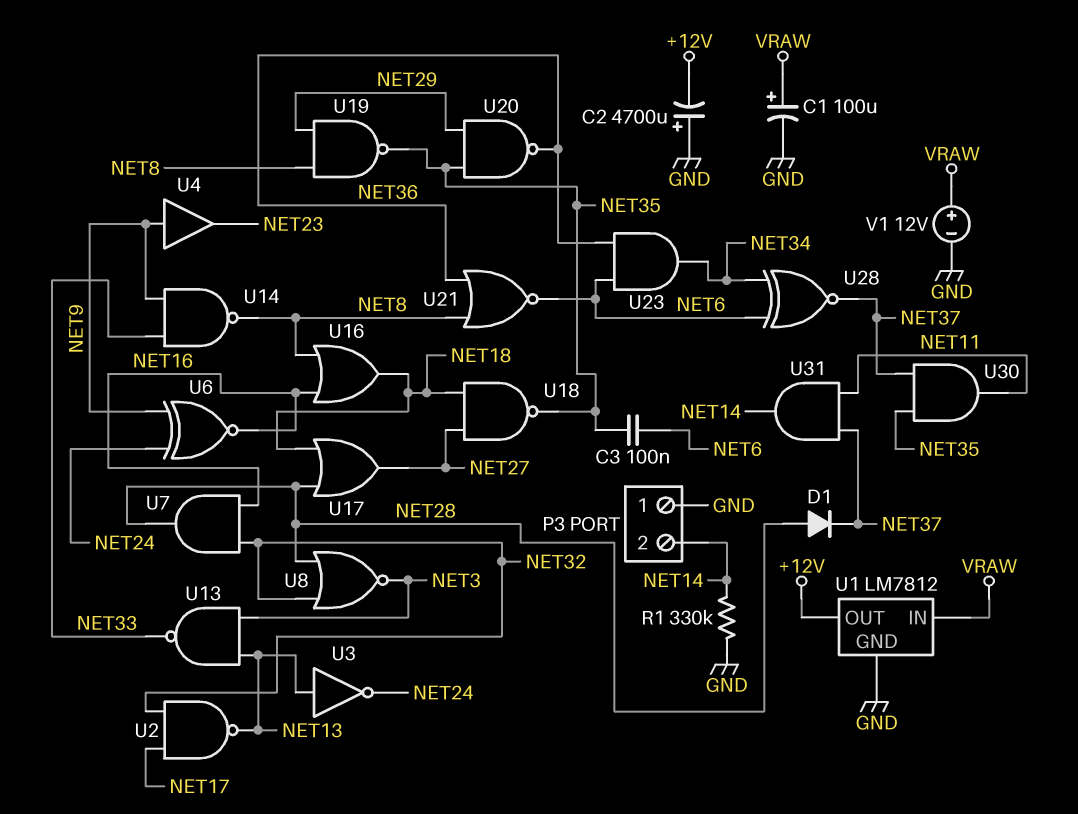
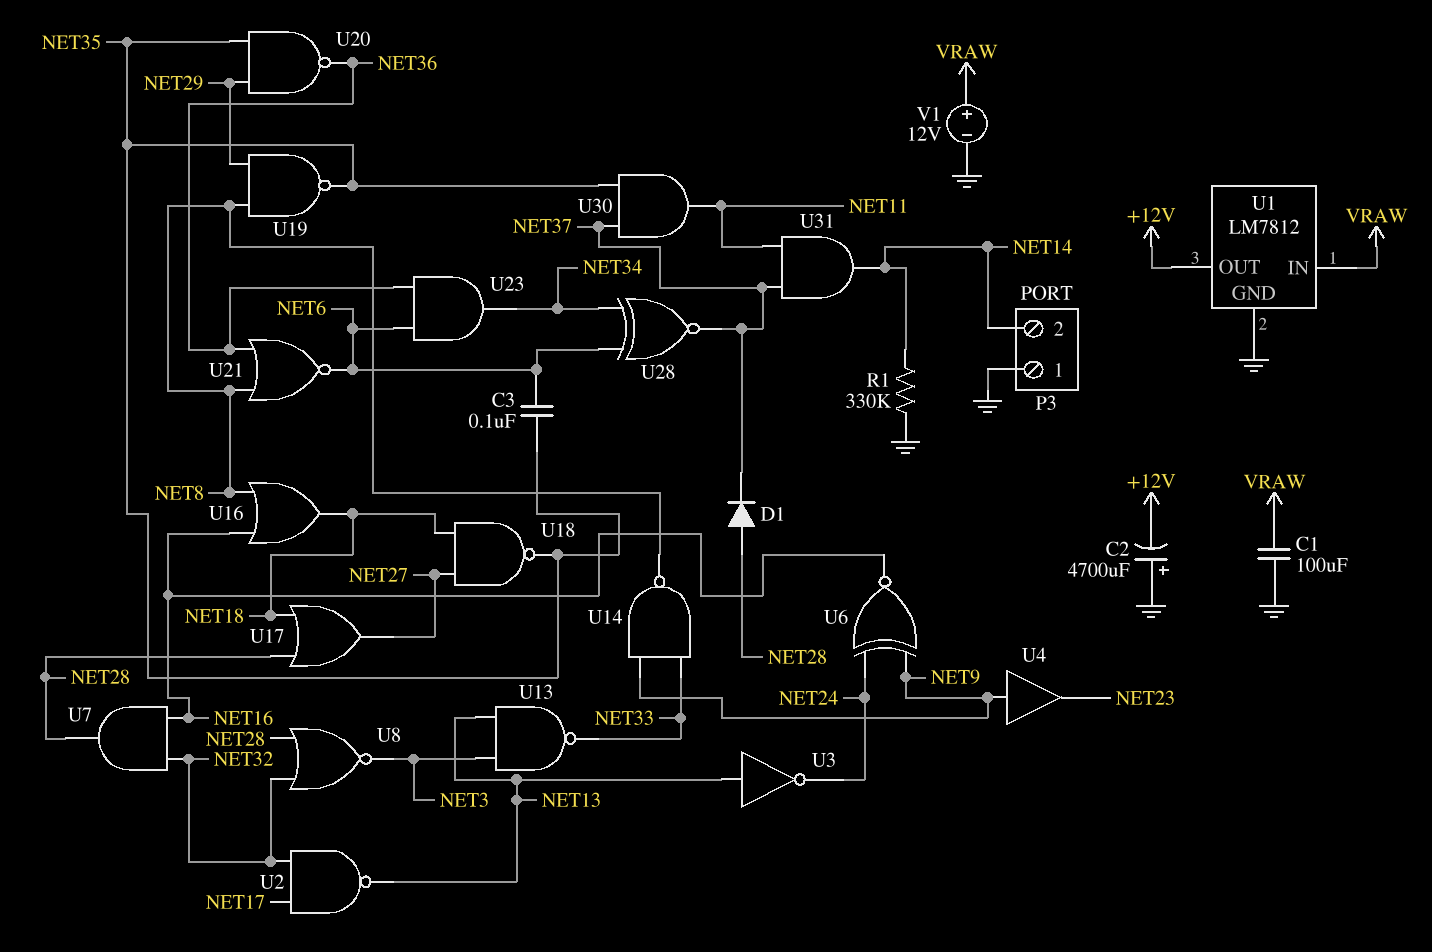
C1: 100uF (plus VRAW, minus GND) -> 100uF (GND, VRAW)

